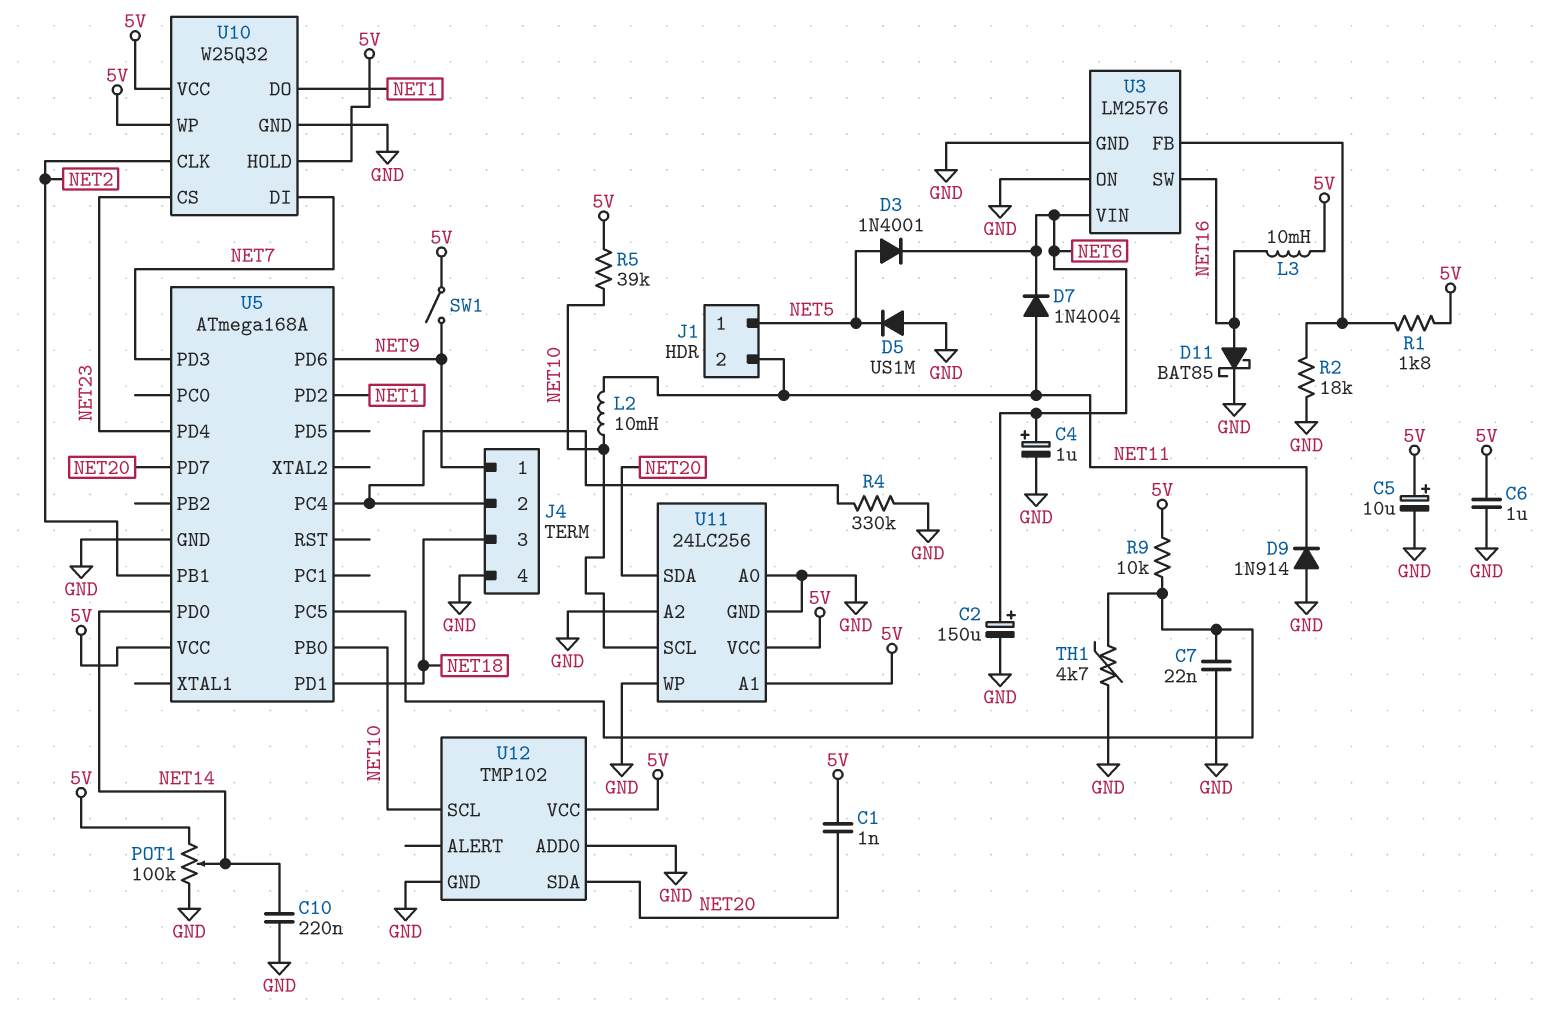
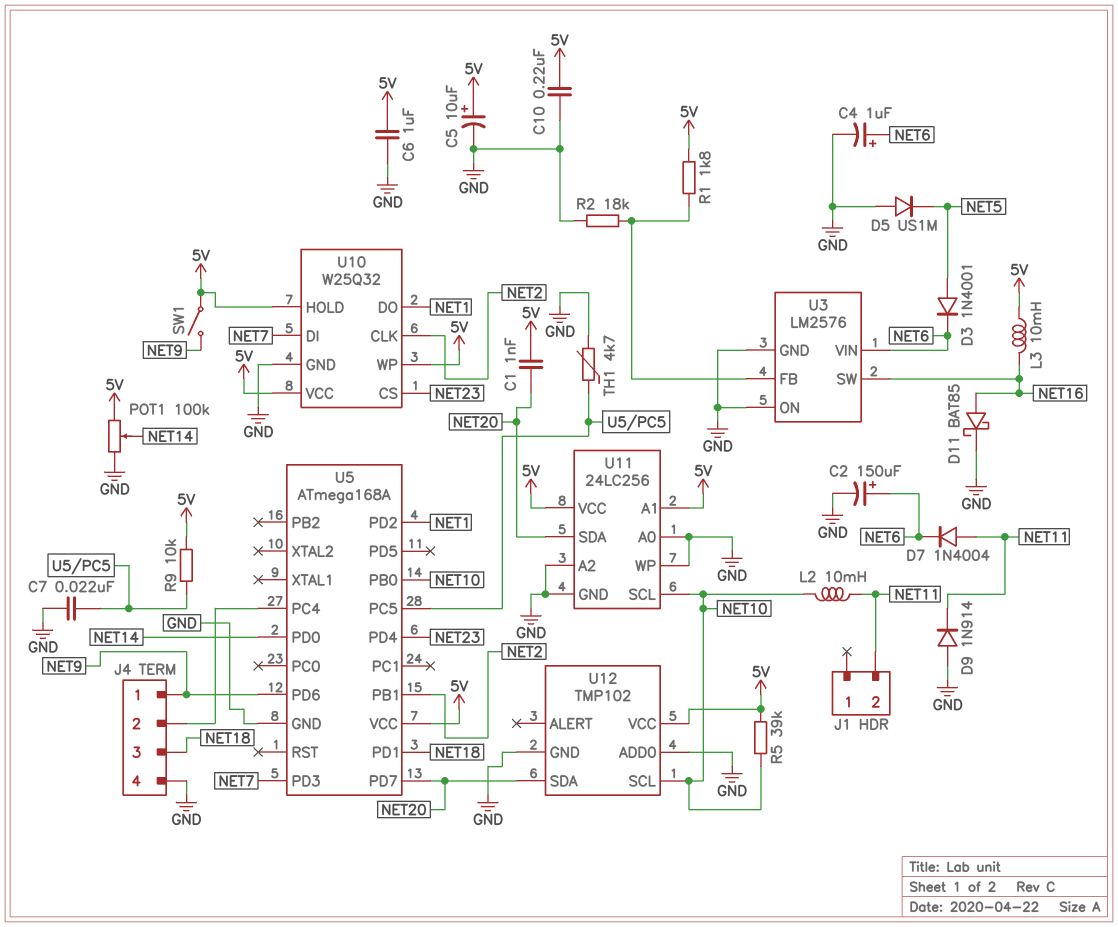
C10: 220nF (GND, NET14) -> 220nF (5V, GND)
J1 pin 1: NET5 -> none
R4: 330k (GND, J4/2) -> none

